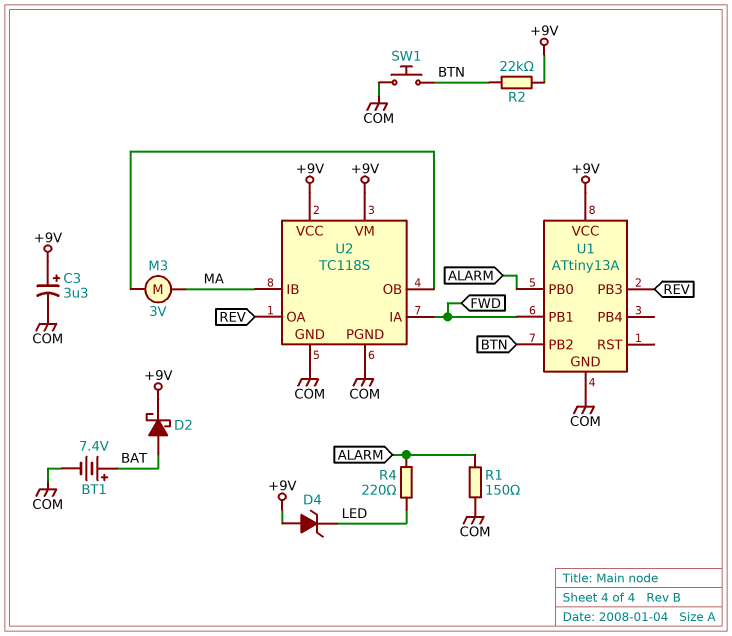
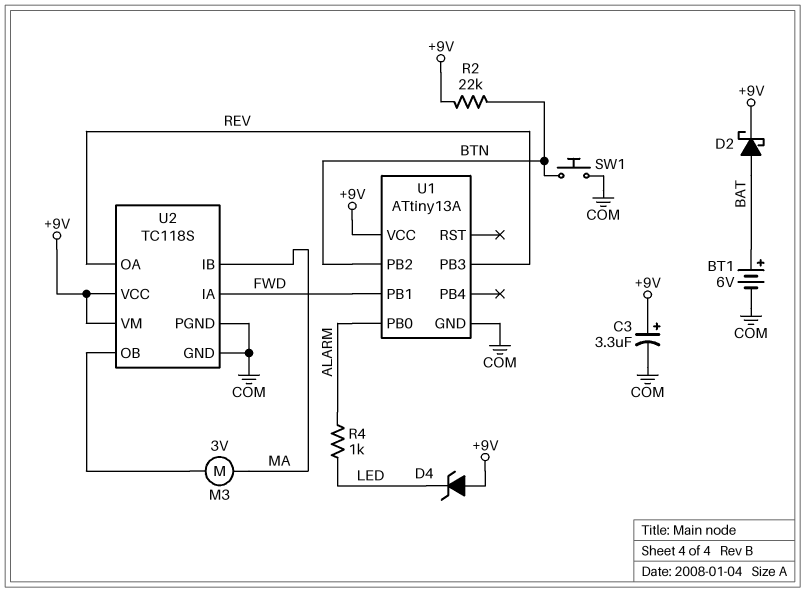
BT1: 7.4V (plus BAT, minus COM) -> 6V (plus BAT, minus COM)
R1: 150 (ALARM, COM) -> none
R4: 220 (ALARM, LED) -> 1k (ALARM, LED)

